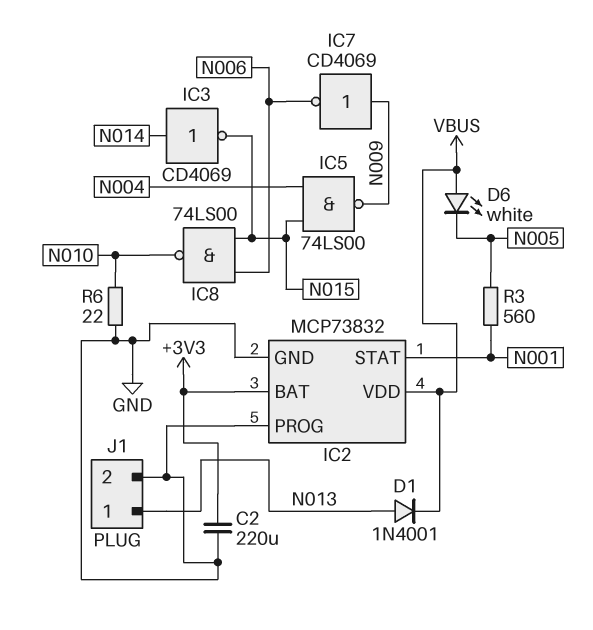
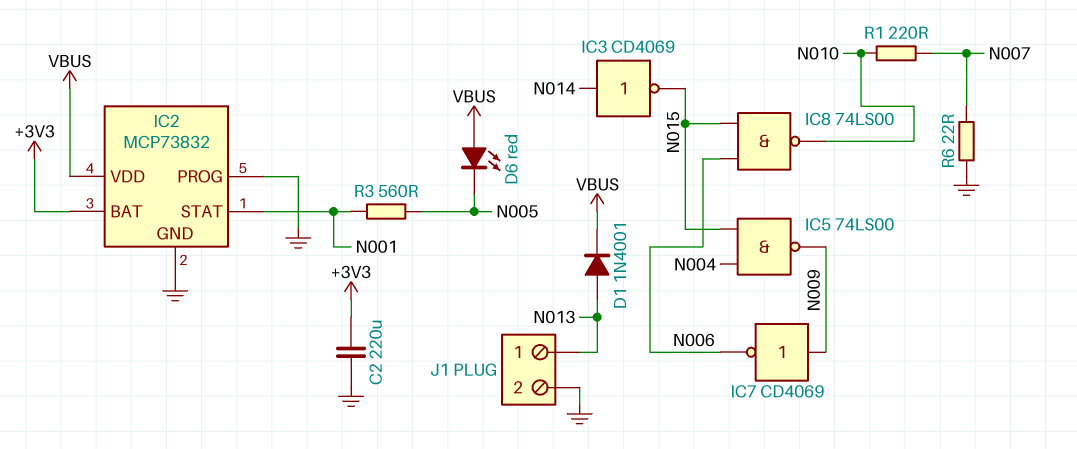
D6: LED white (A VBUS, K N005) -> LED red (A VBUS, K N005)
R1: none -> 220 (N007, N010)
R6: 22 (GND, N010) -> 22 (GND, N007)

